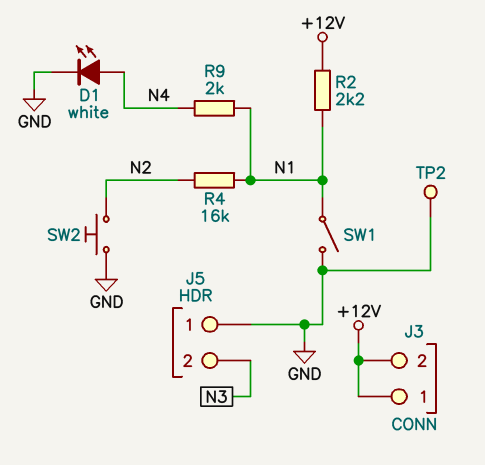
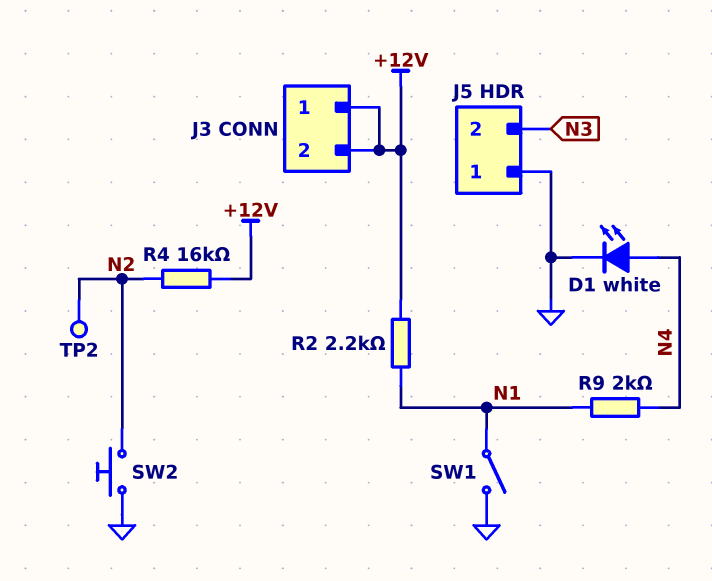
R4: 16k (N1, N2) -> 16k (+12V, N2)
TP2: test point (GND) -> test point (N2)

